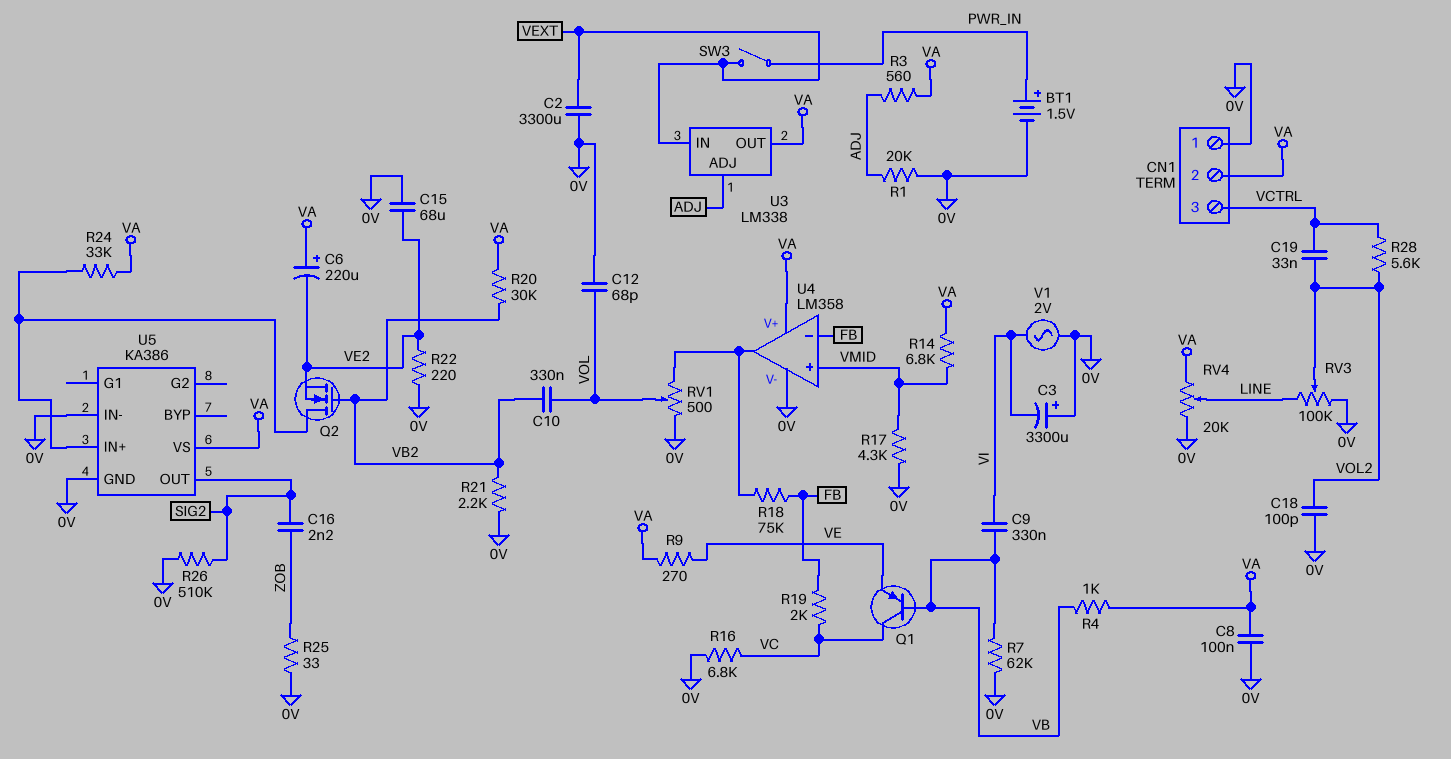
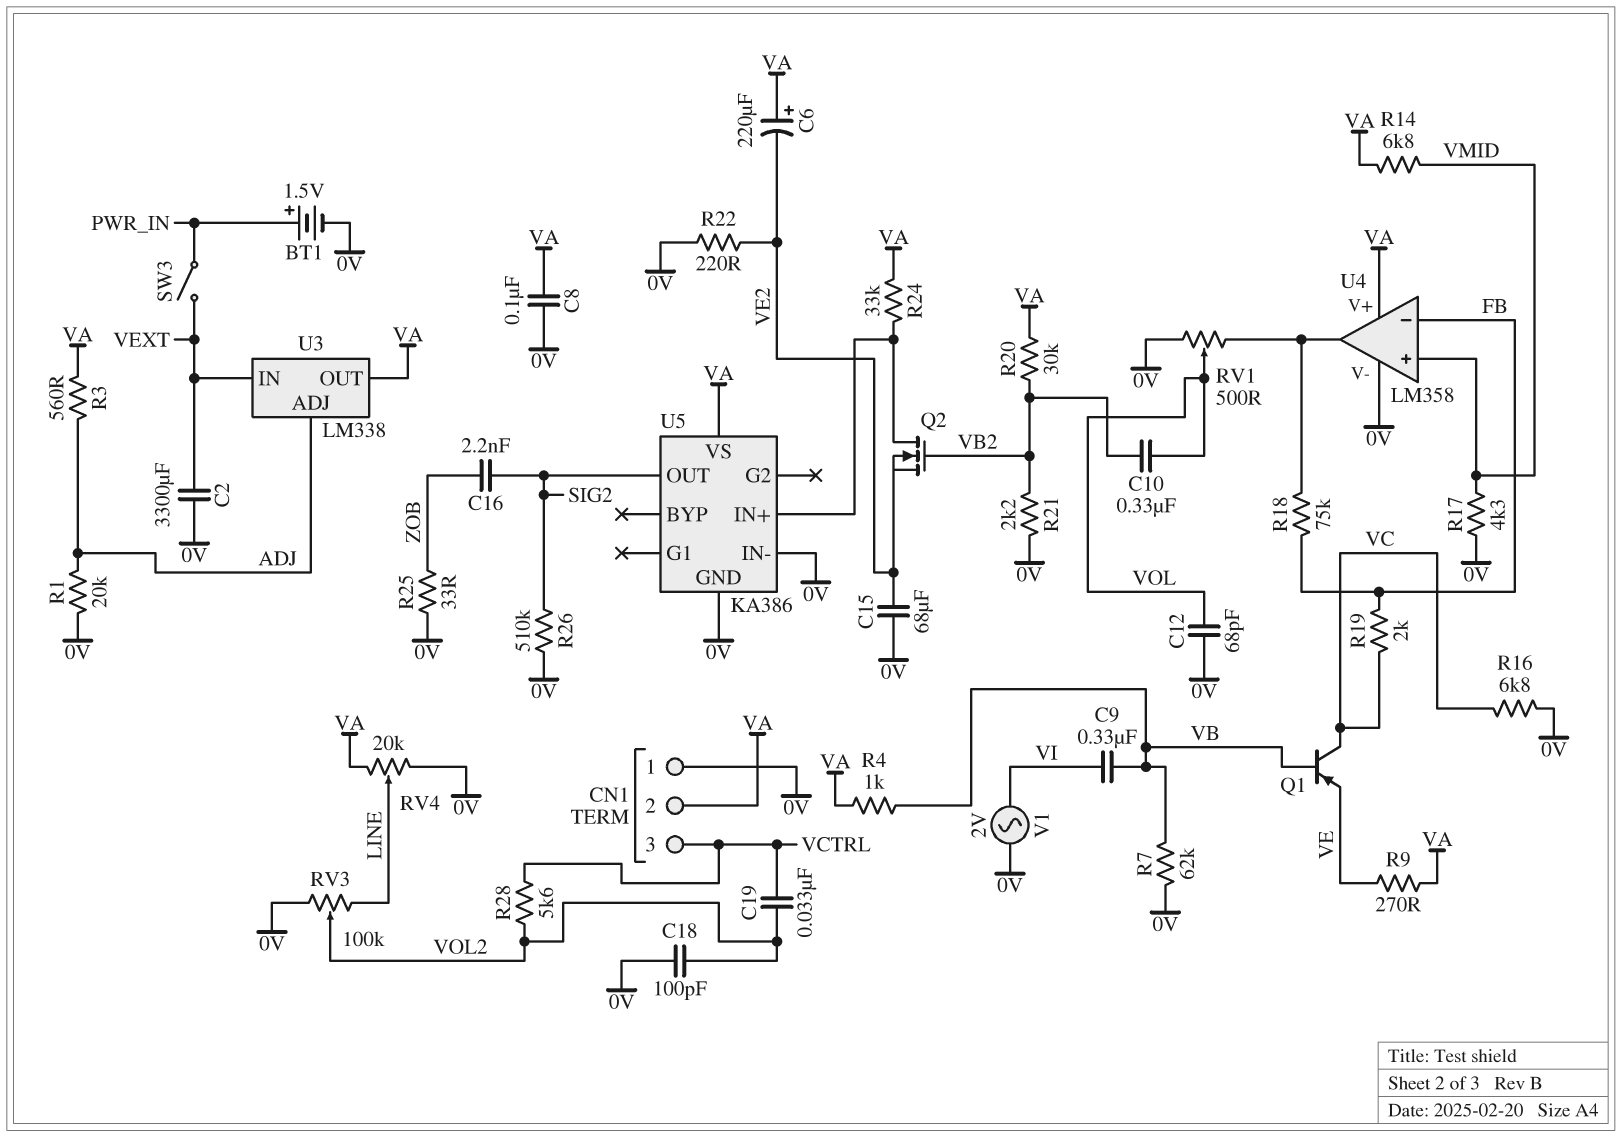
C3: 3300uF (plus 0V, minus VI) -> none

